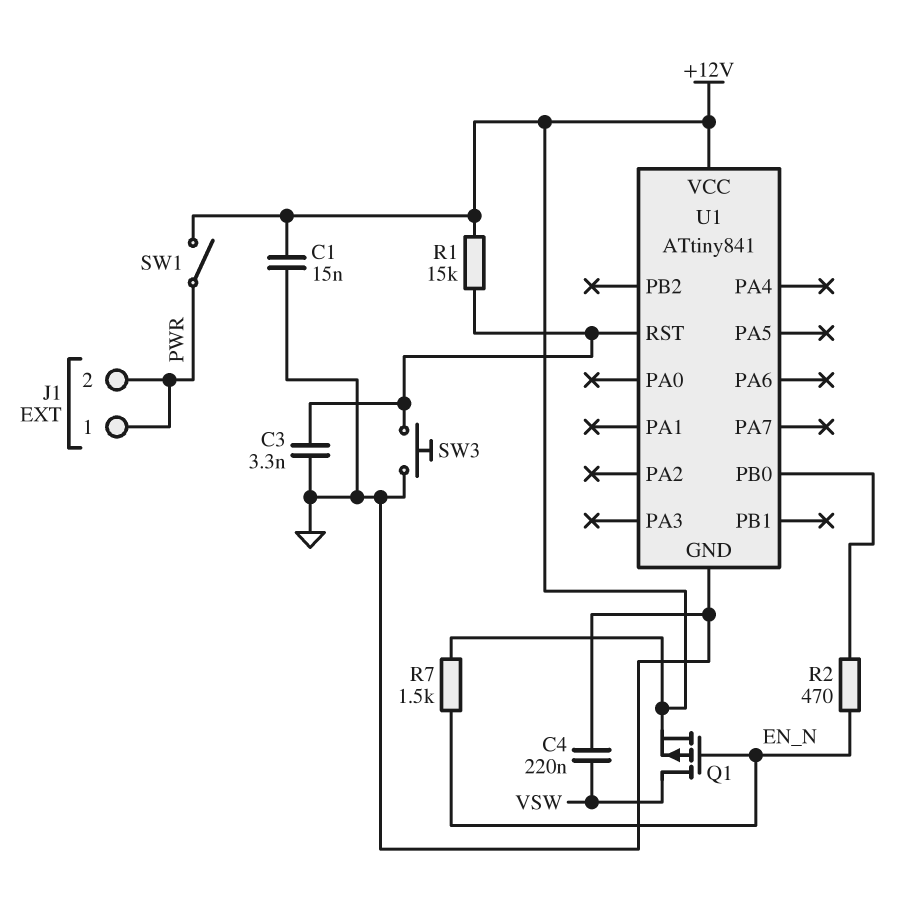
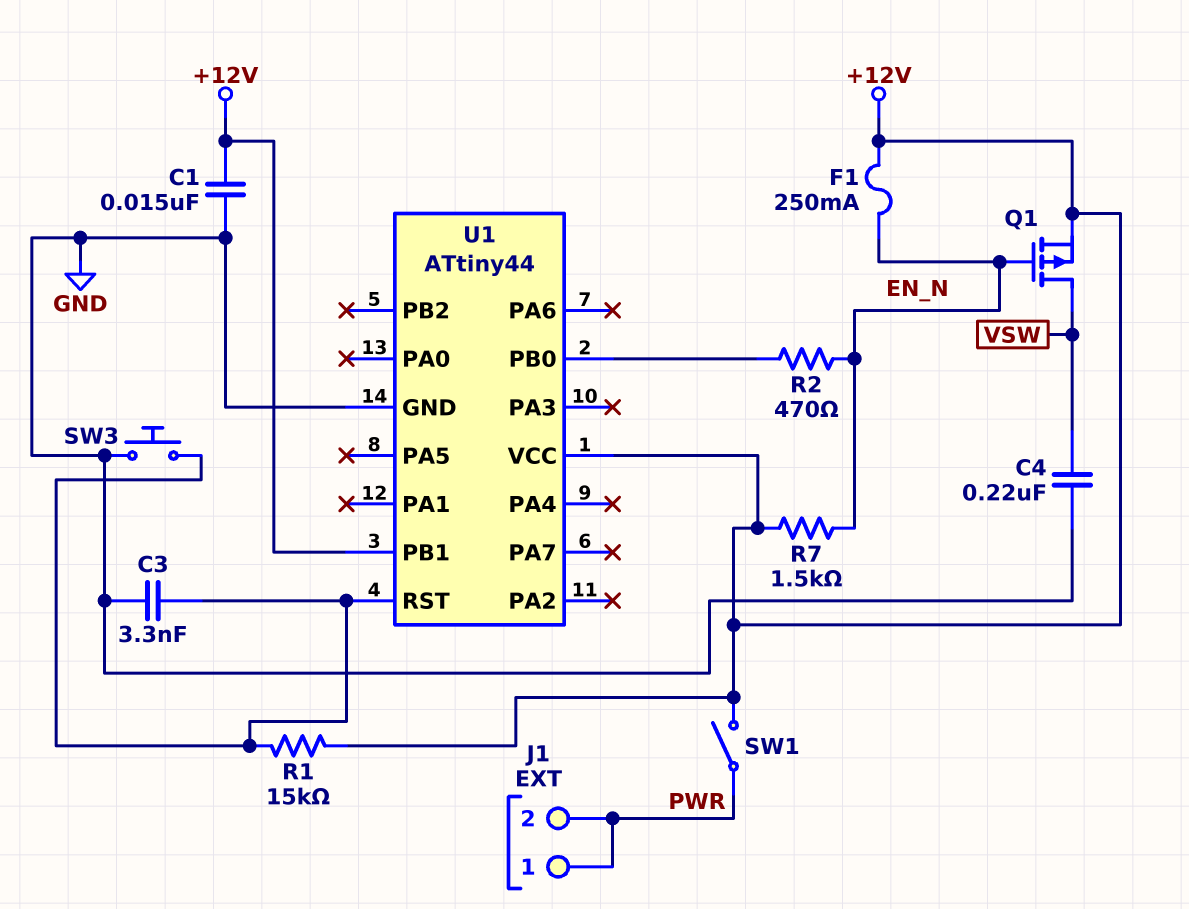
F1: none -> 250mA (+12V, EN_N)
U1: ATtiny841 -> ATtiny44
U1 pin PB1: none -> +12V

